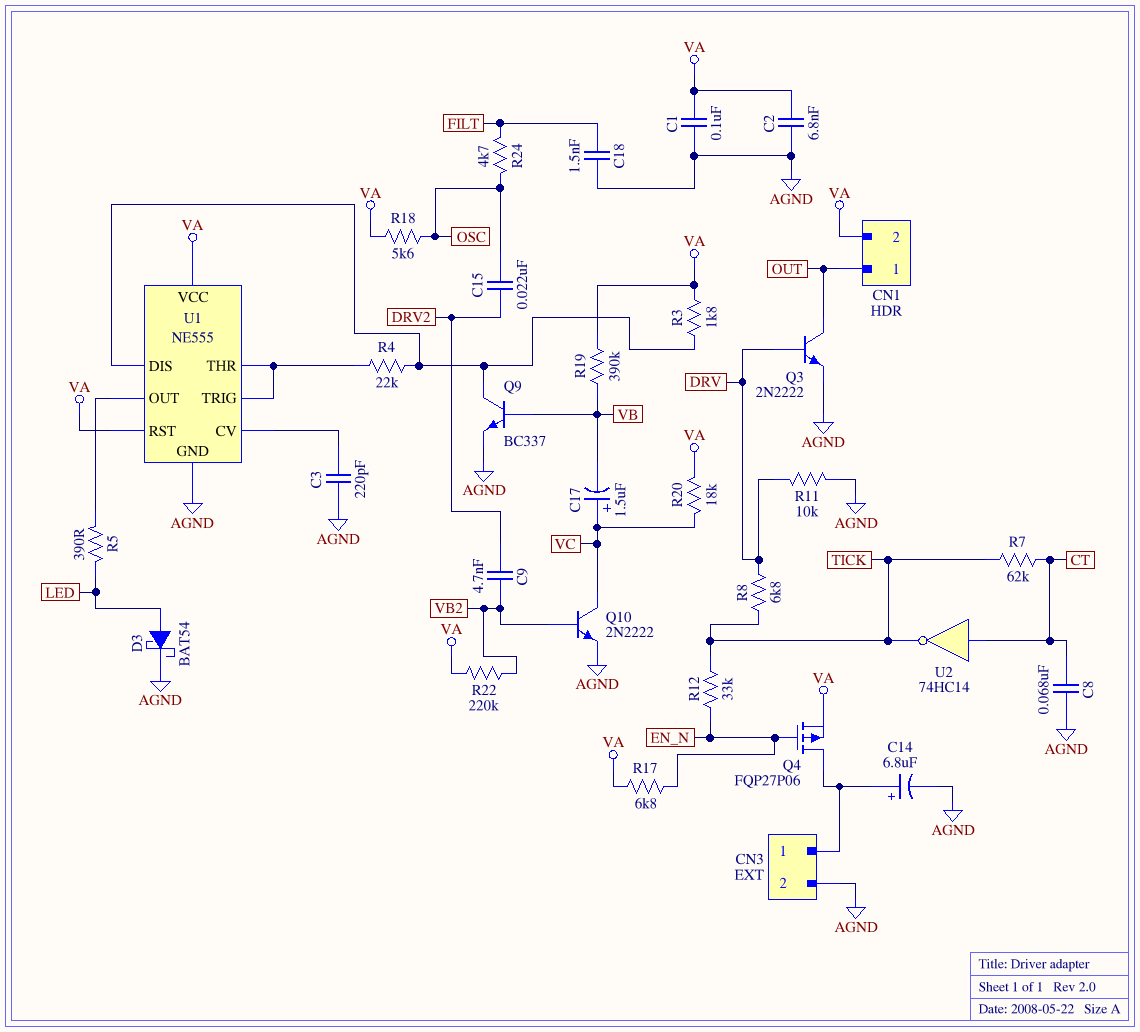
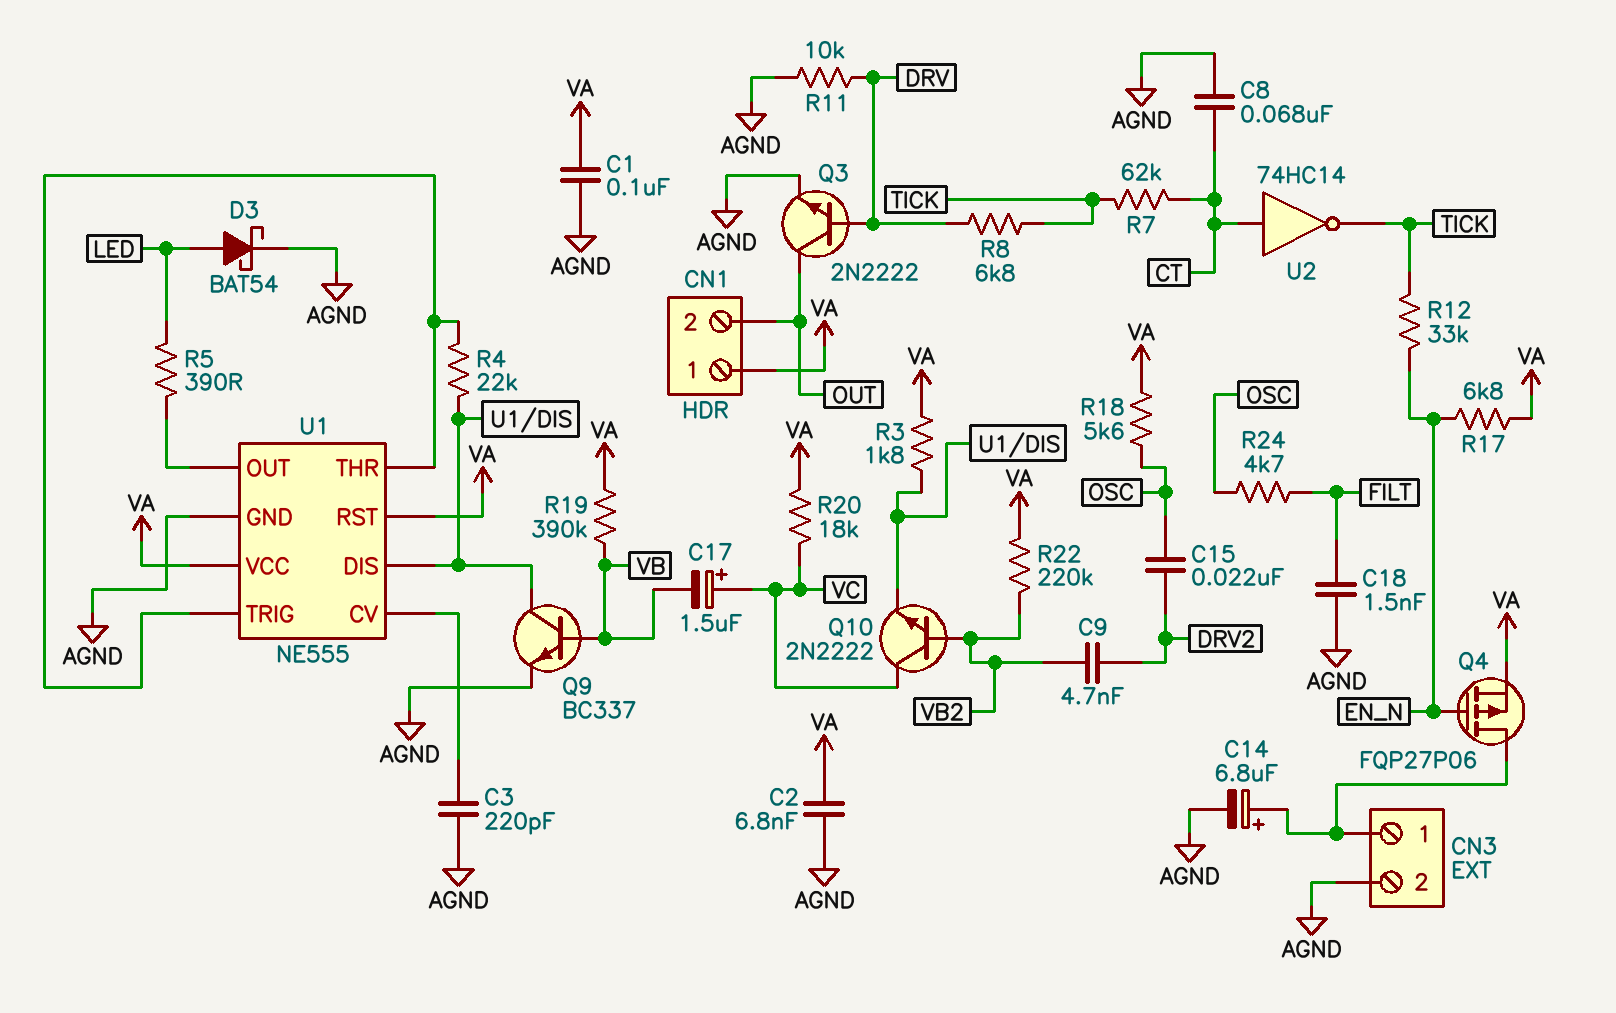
CN1 pin 1: OUT -> VA
CN1 pin 2: VA -> OUT
Q10: NPN 2N2222 (B VB2, C VC, E AGND) -> NPN 2N2222 (B VB2, C VC, E U1/DIS)

